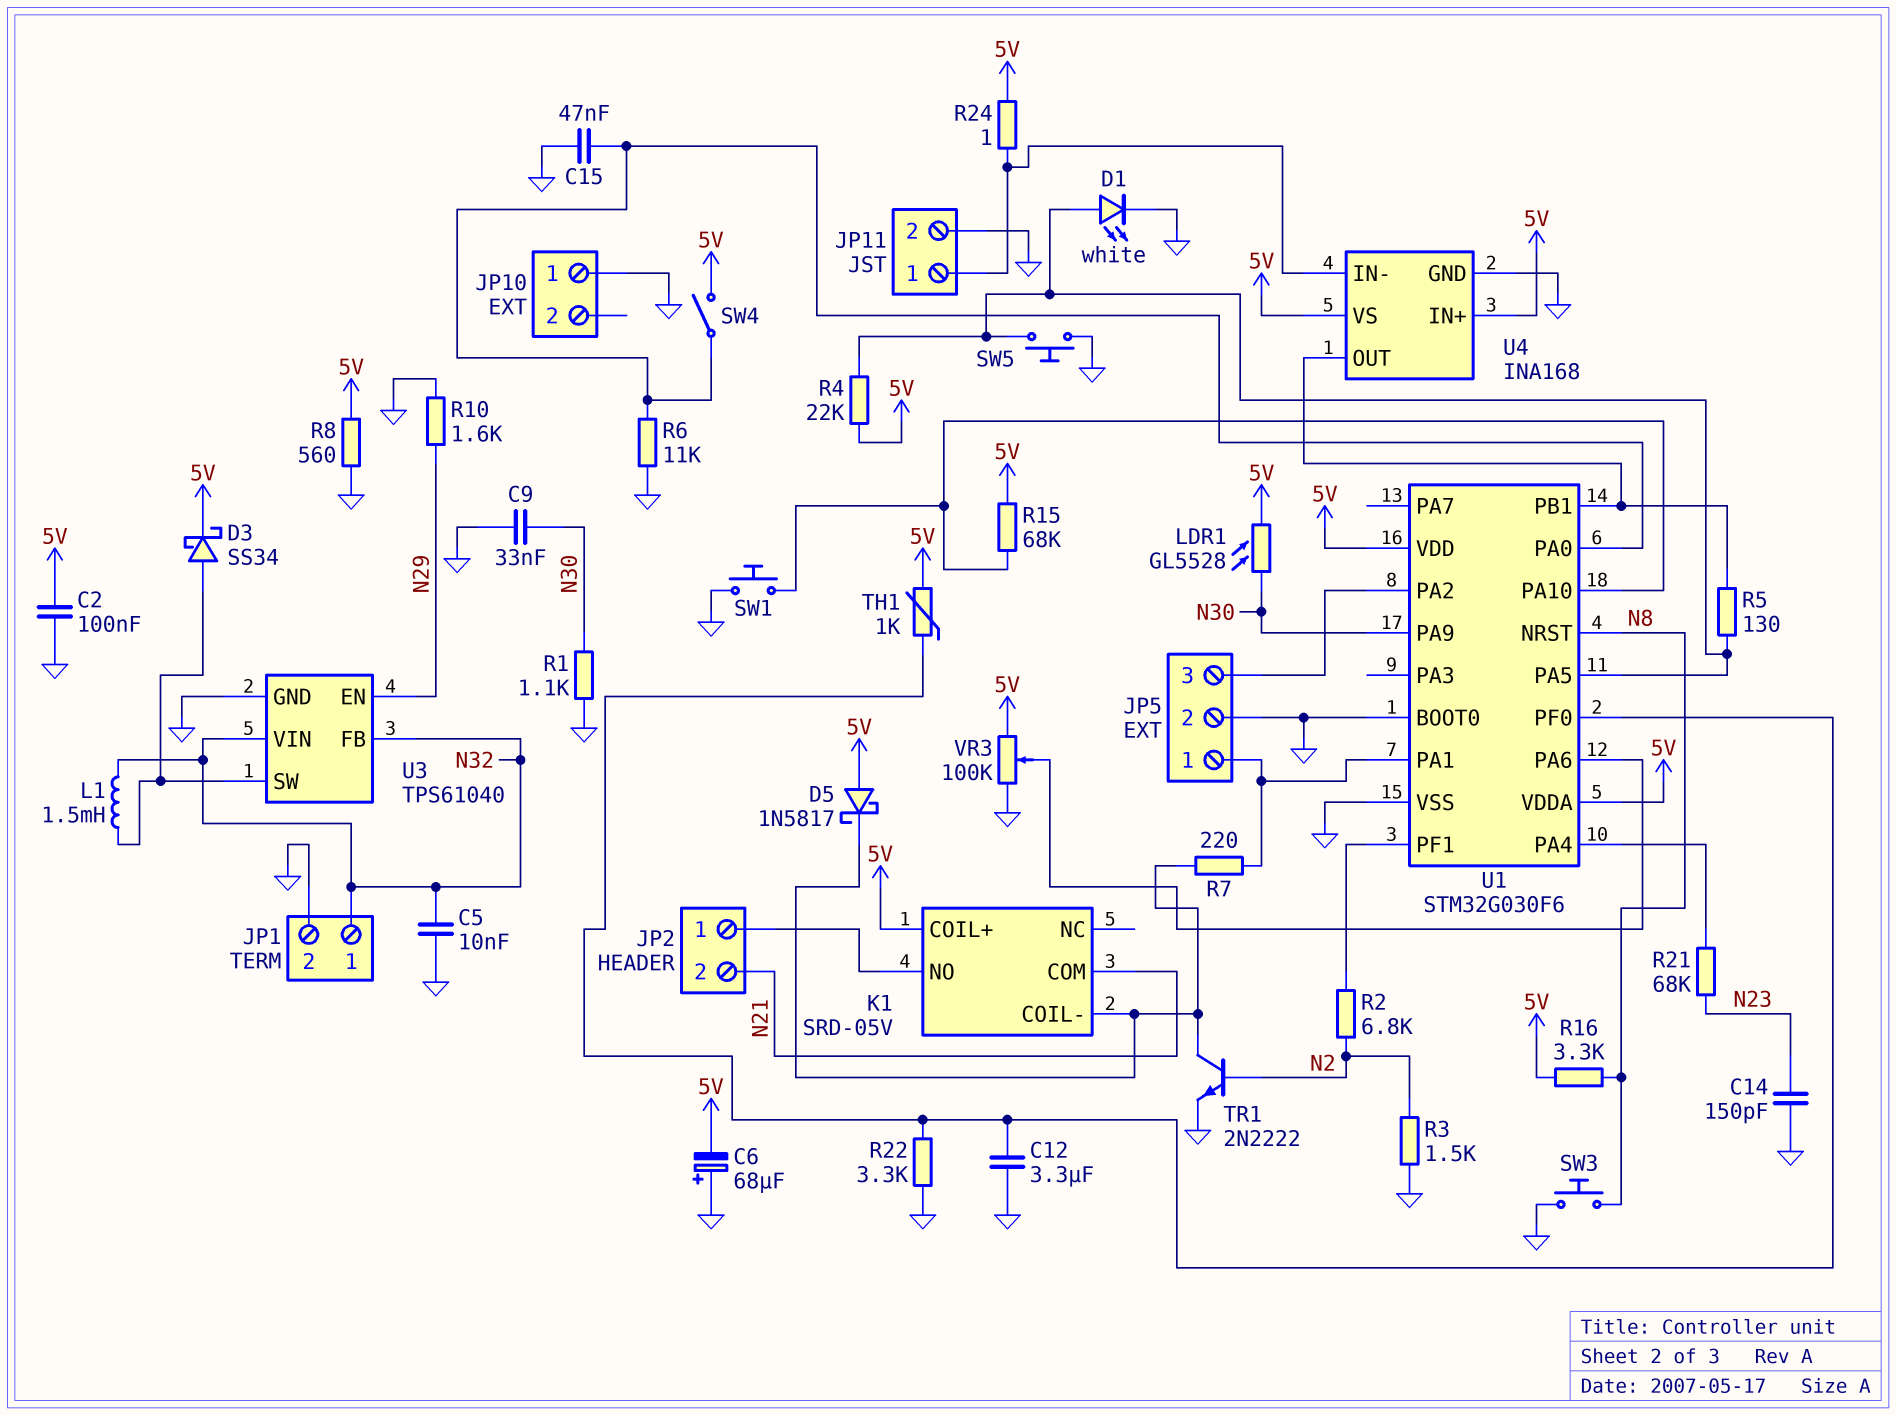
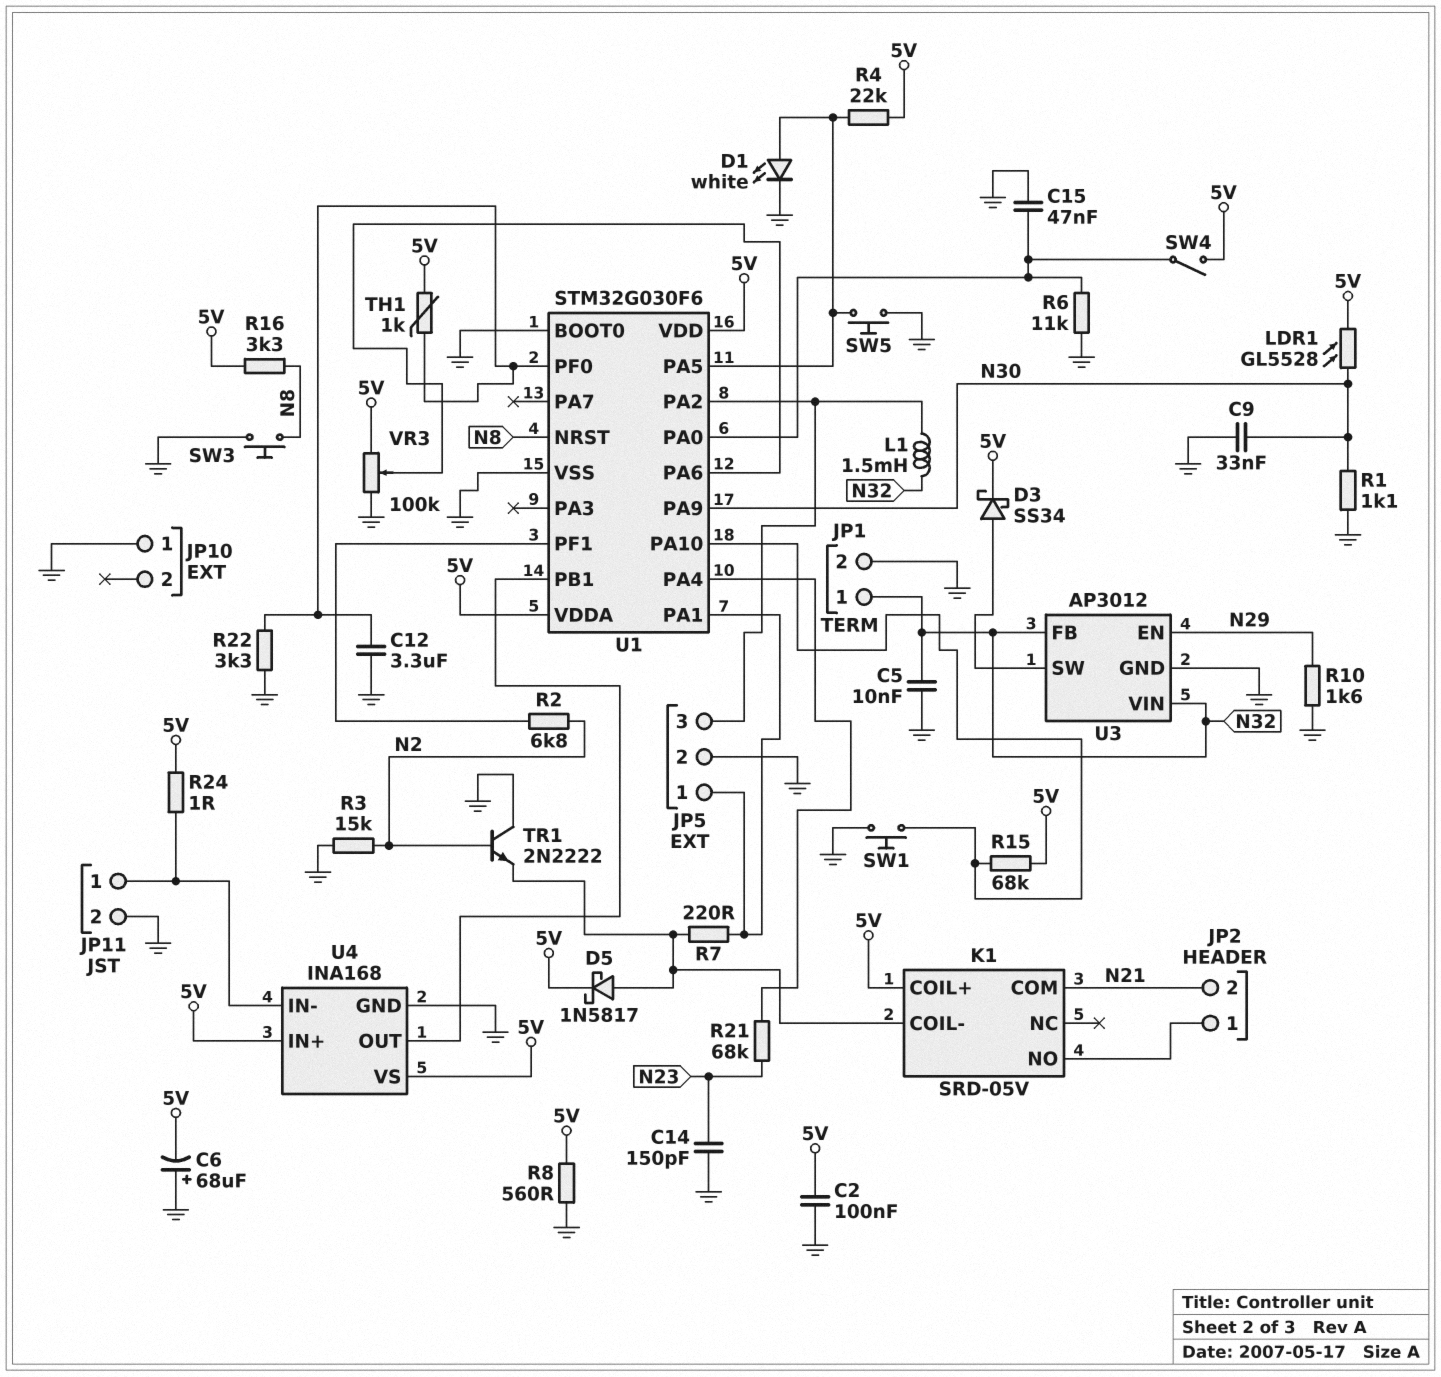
D5: schottky 1N5817 (A 5V, K K1/COIL-) -> schottky 1N5817 (A K1/COIL-, K 5V)
L1: 1.5mH (N32, U3/SW) -> 1.5mH (JP5/3, N32)
R3: 1.5k (GND, N2) -> 15k (GND, N2)
R5: 130 (U1/PA5, U1/PB1) -> none
TR1: NPN 2N2222 (B N2, C K1/COIL-, E GND) -> NPN 2N2222 (B N2, C GND, E K1/COIL-)
U3: TPS61040 -> AP3012

